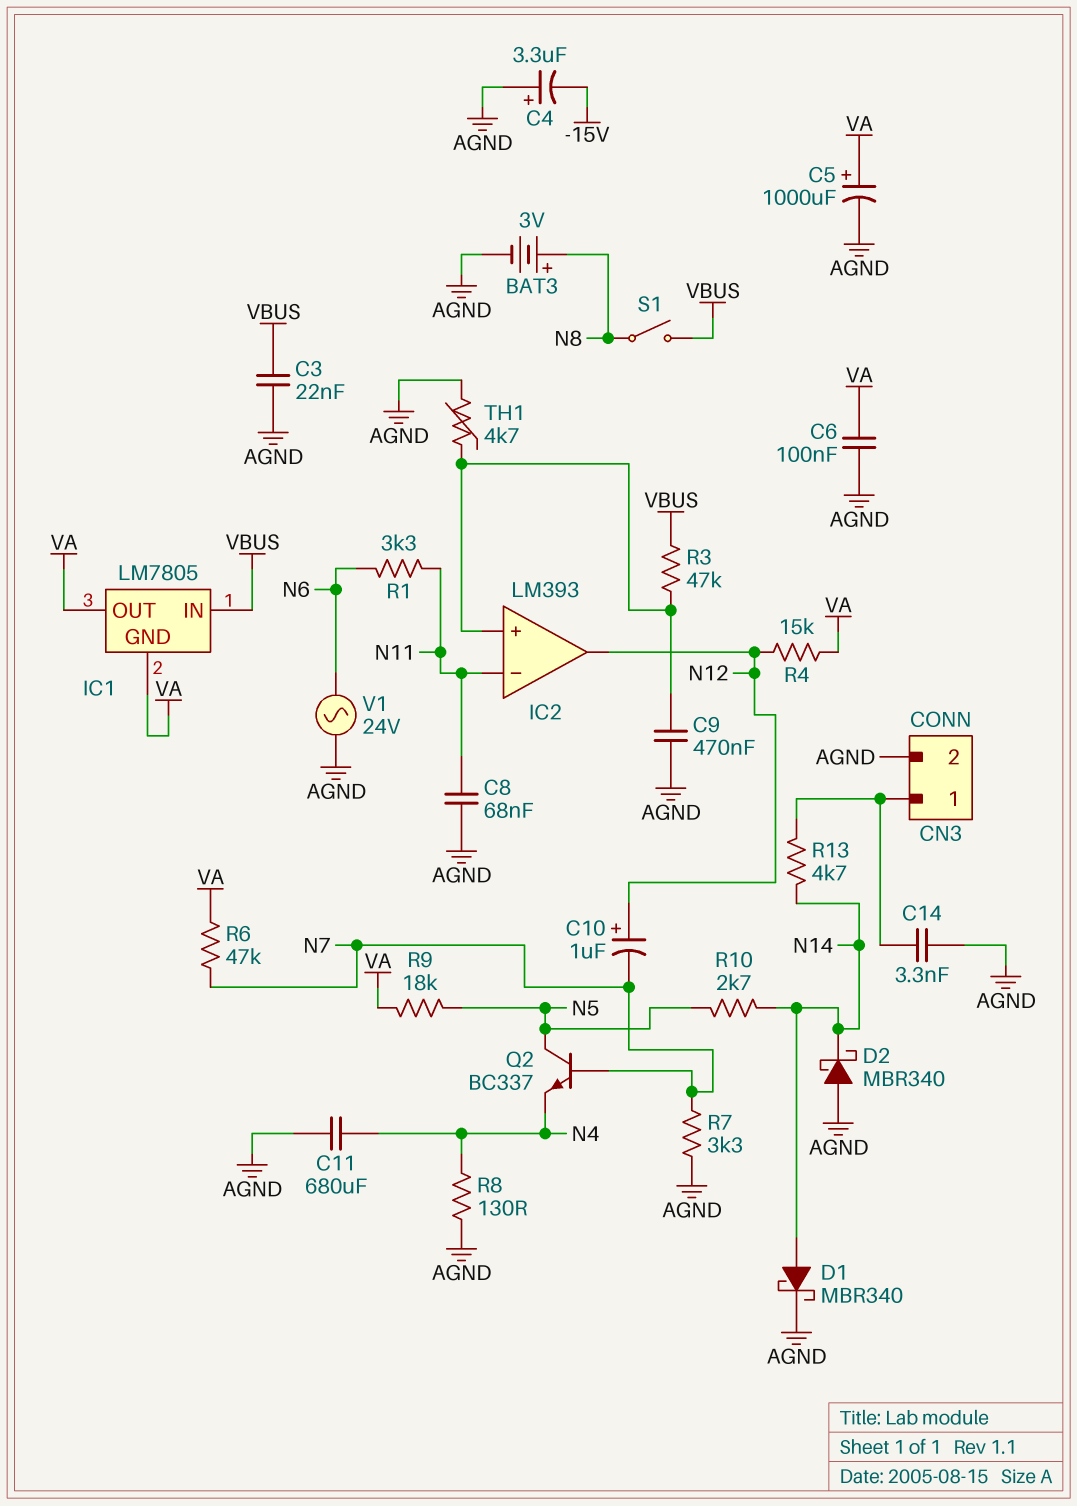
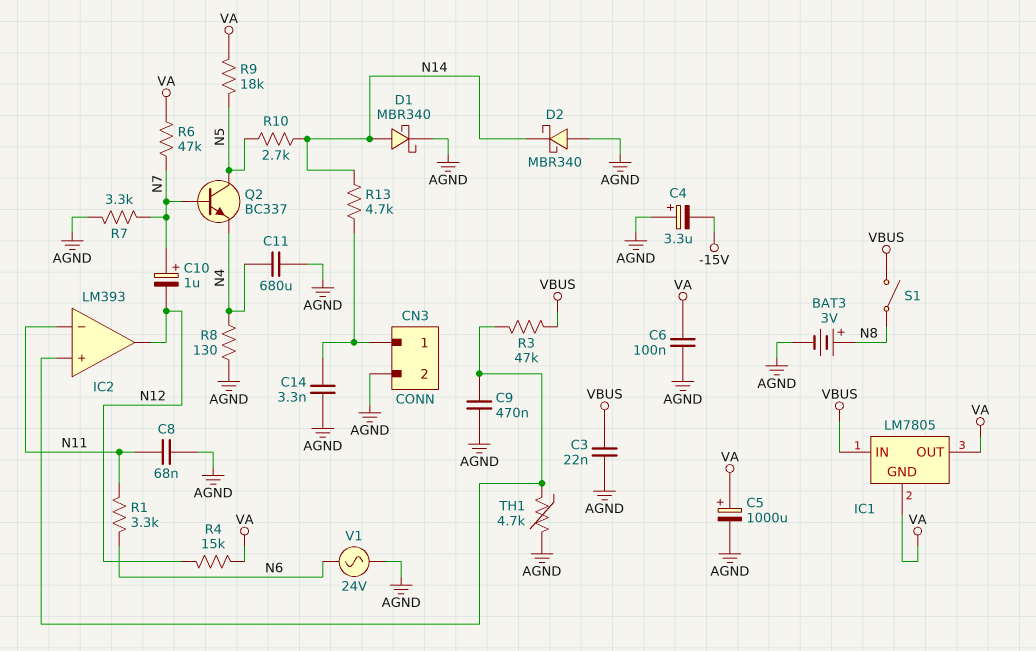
C10: 1uF (plus N12, minus N7) -> 1uF (plus N7, minus N12)

